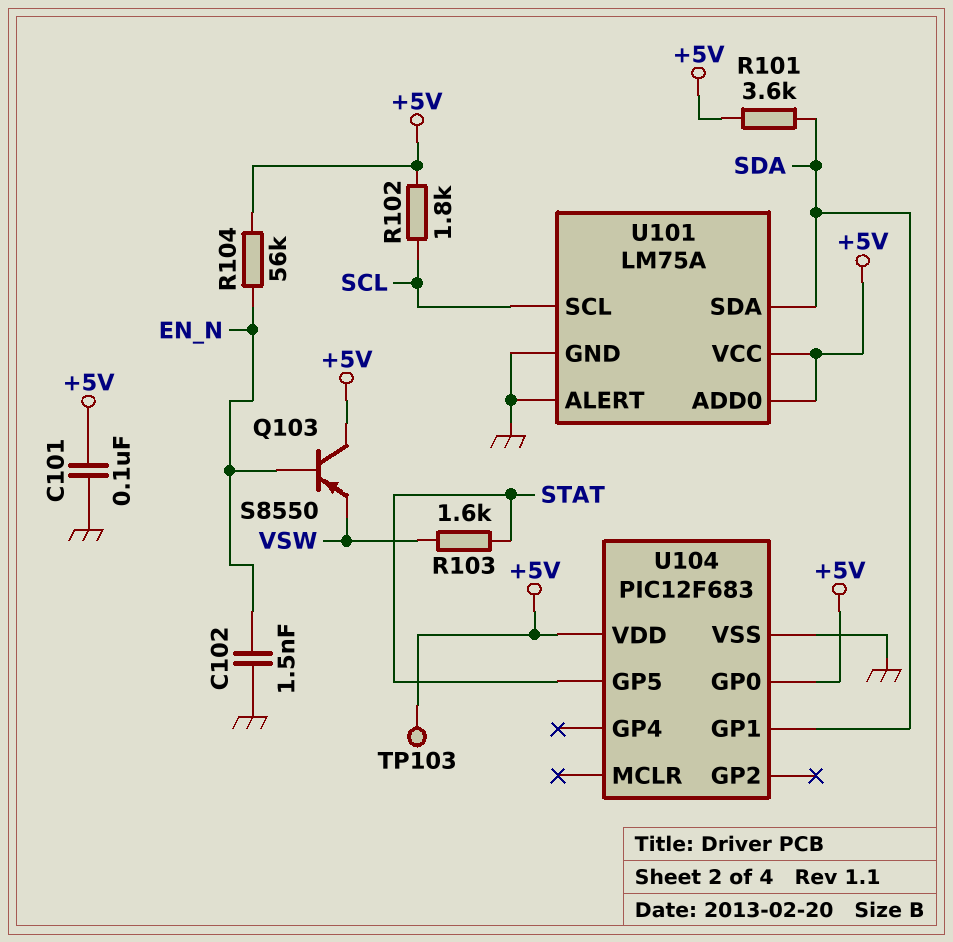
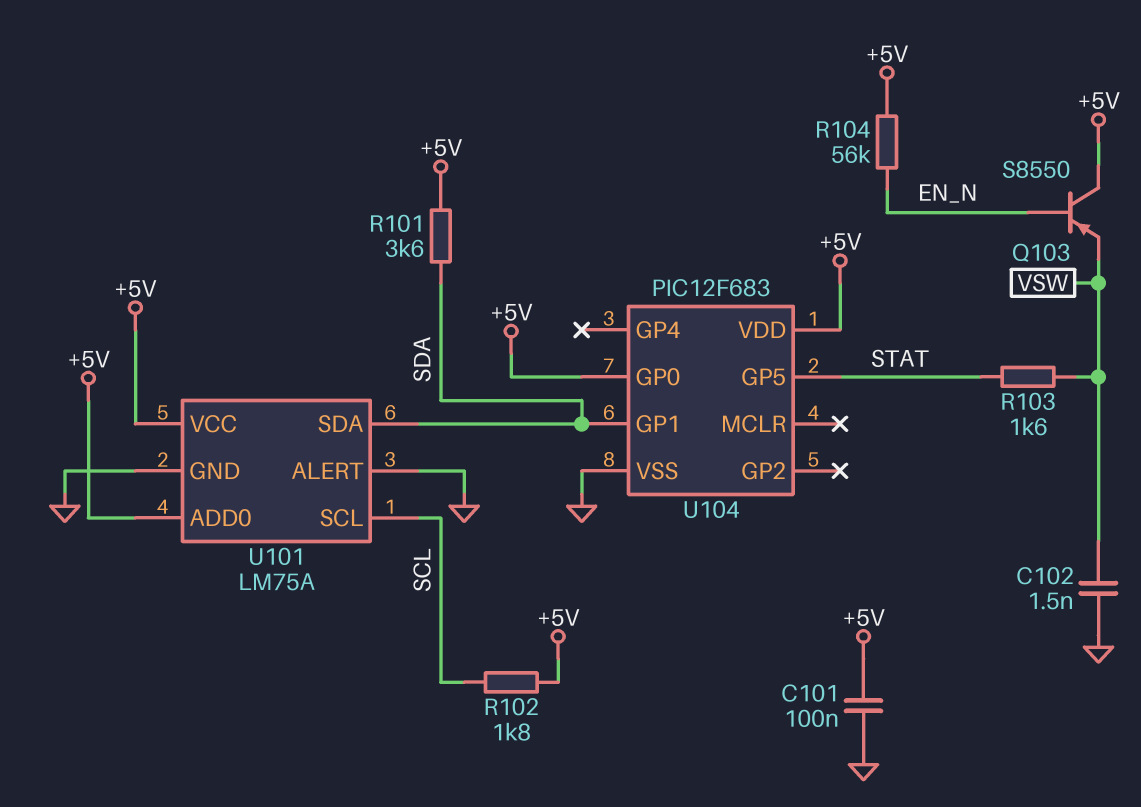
C102: 1.5nF (EN_N, GND) -> 1.5nF (GND, VSW)
TP103: test point (+5V) -> none

